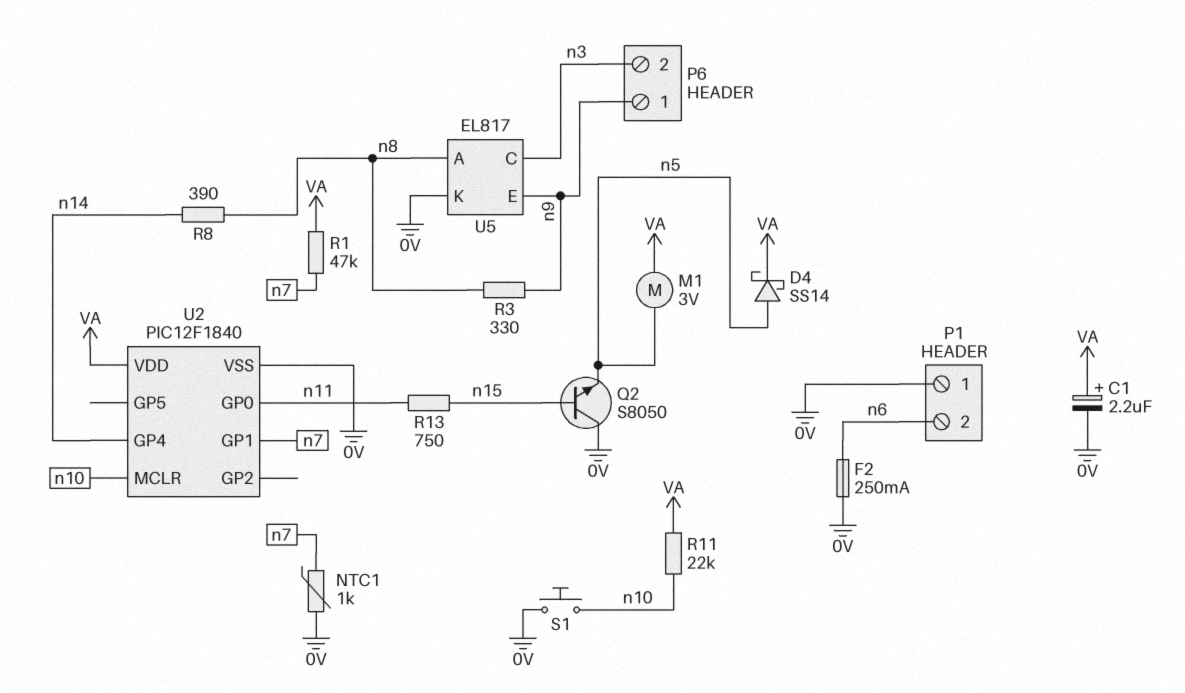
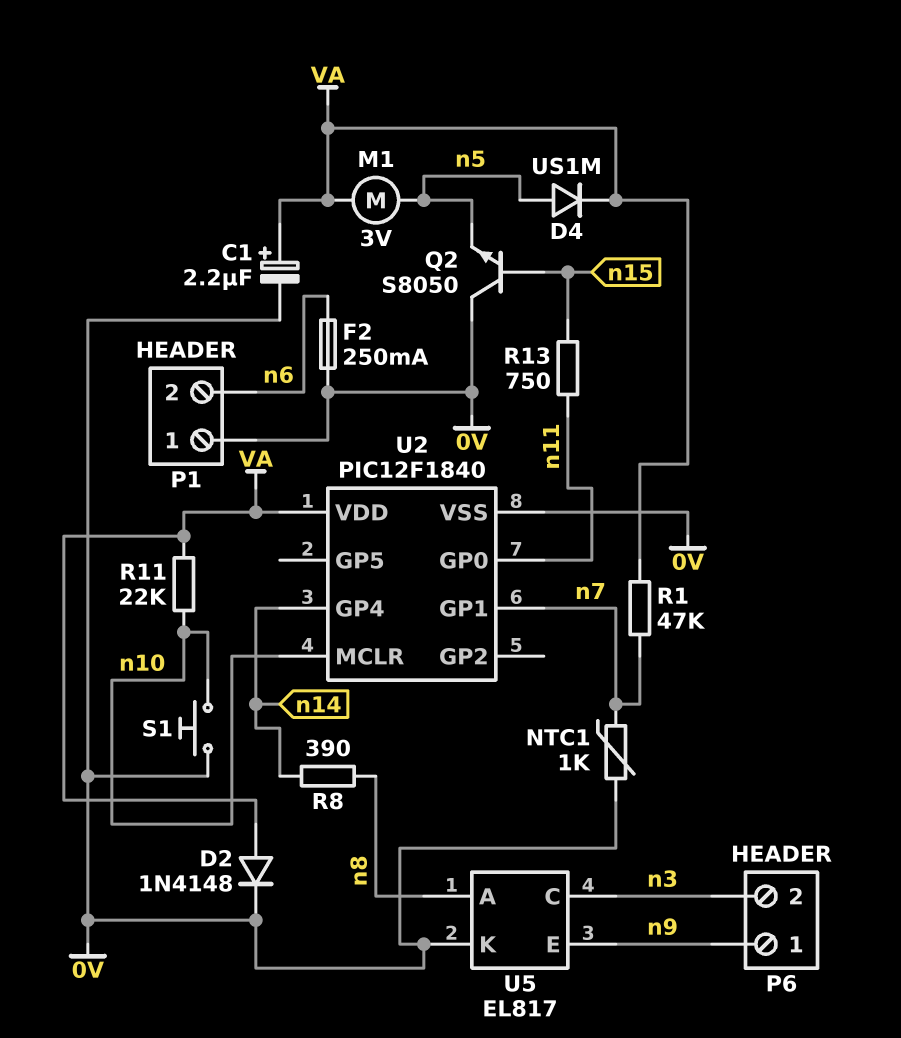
D2: none -> diode 1N4148 (A VA, K 0V)
D4: schottky SS14 (A n5, K VA) -> diode US1M (A n5, K VA)
R3: 330 (n8, n9) -> none

